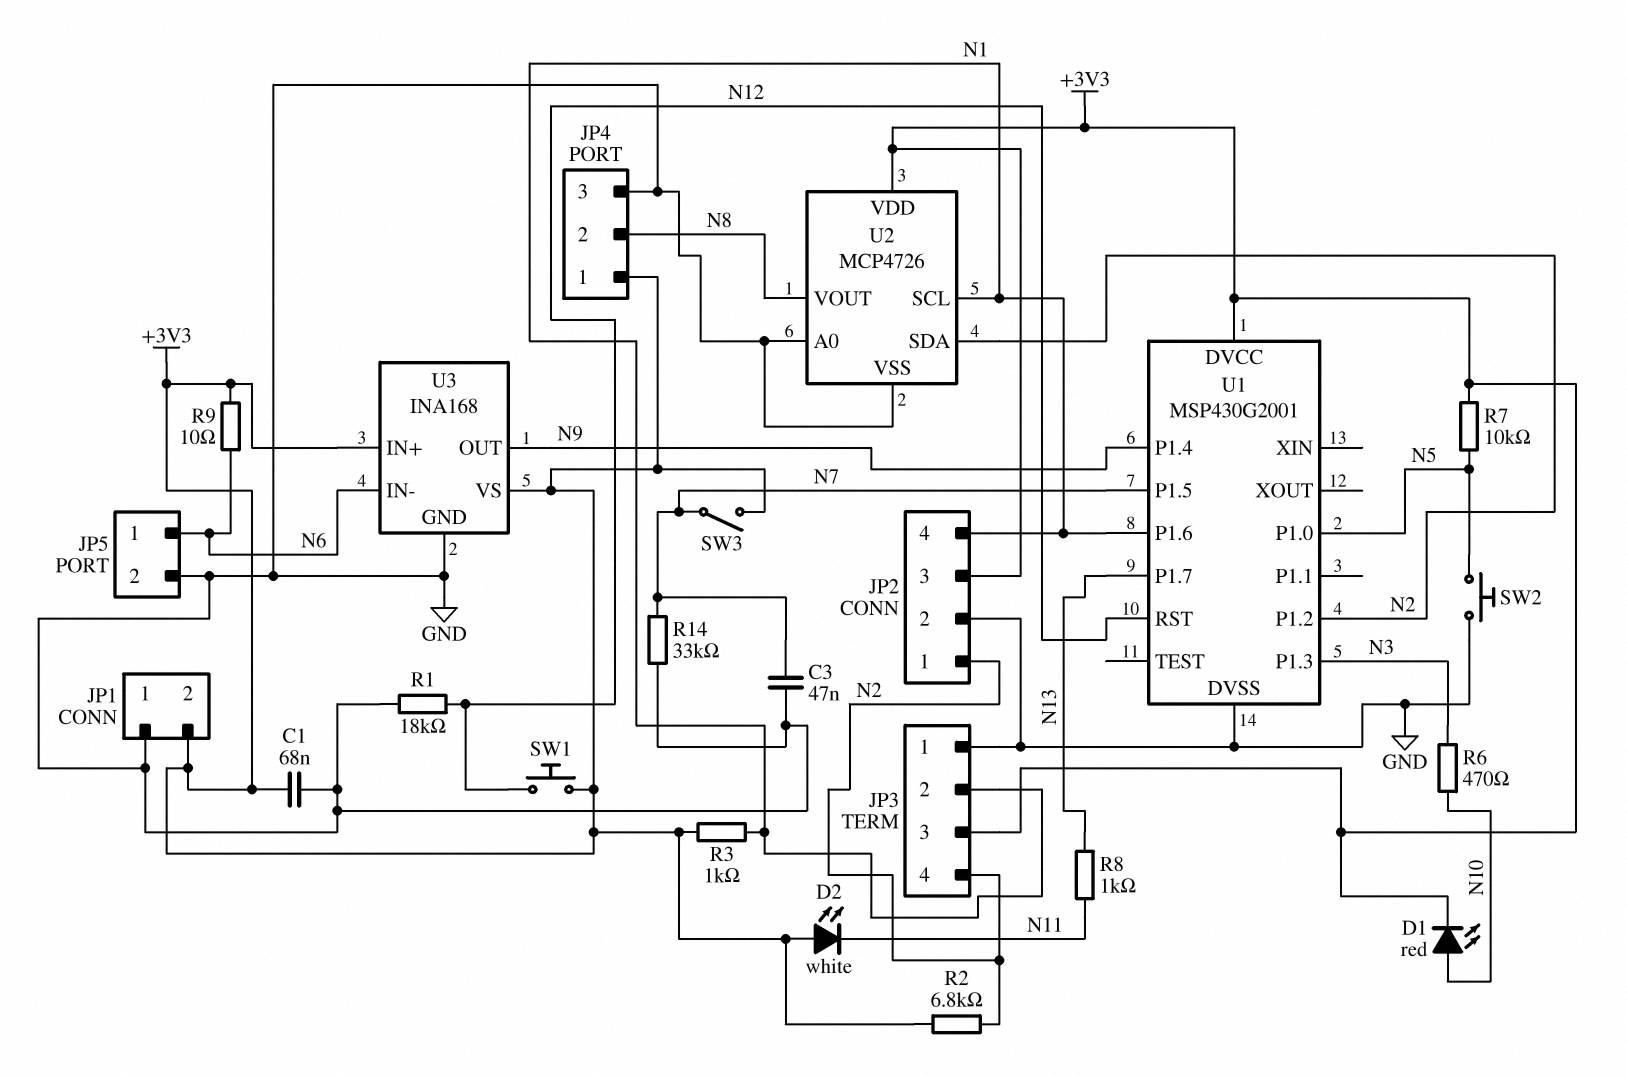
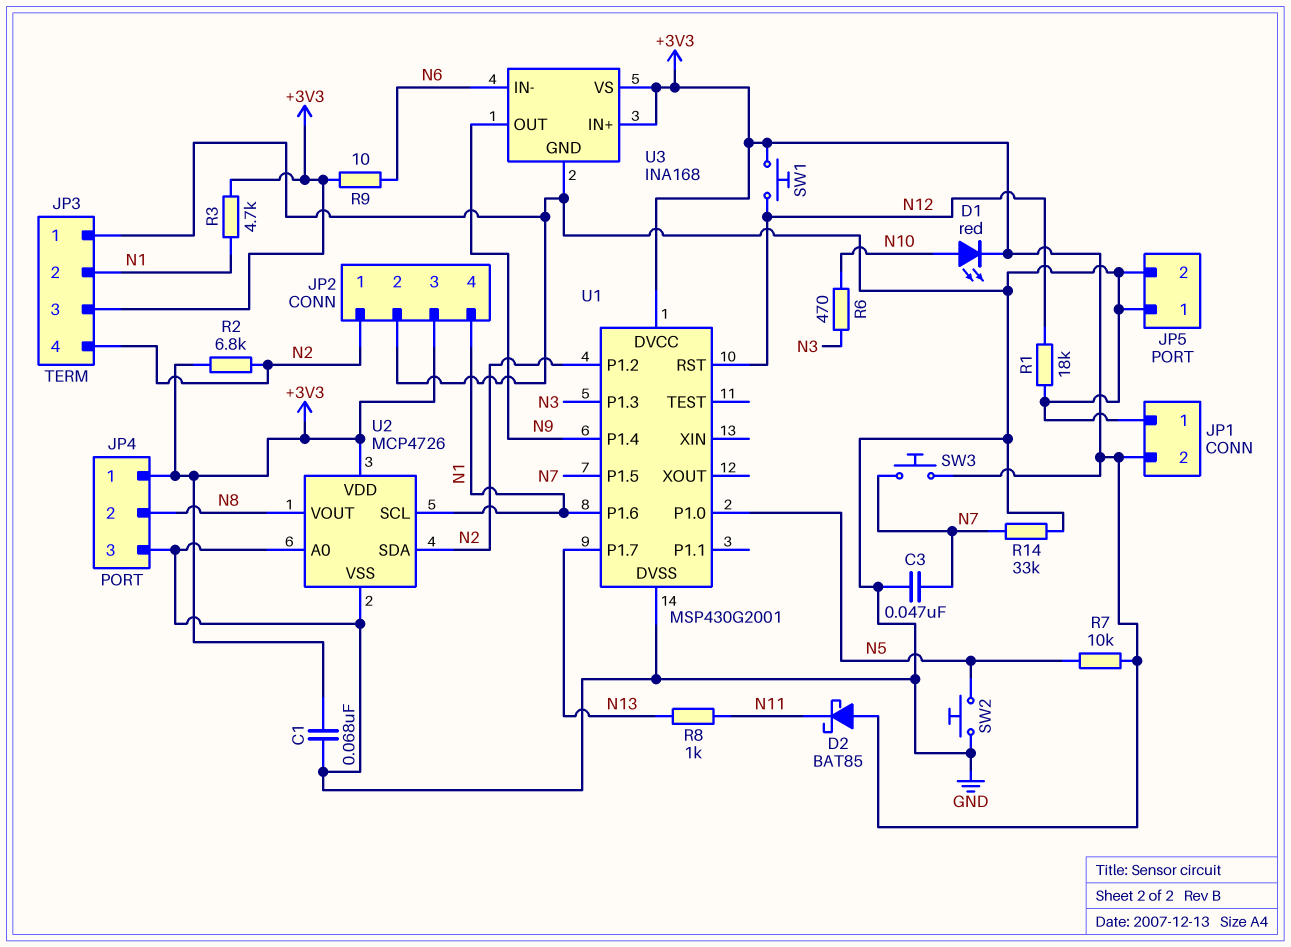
D2: LED white (A +3V3, K N11) -> schottky BAT85 (A +3V3, K N11)
JP5 pin 1: N6 -> GND
R3: 1k (+3V3, N1) -> 4.7k (+3V3, N1)
SW3: switch (+3V3, N7) -> button (+3V3, N7)

